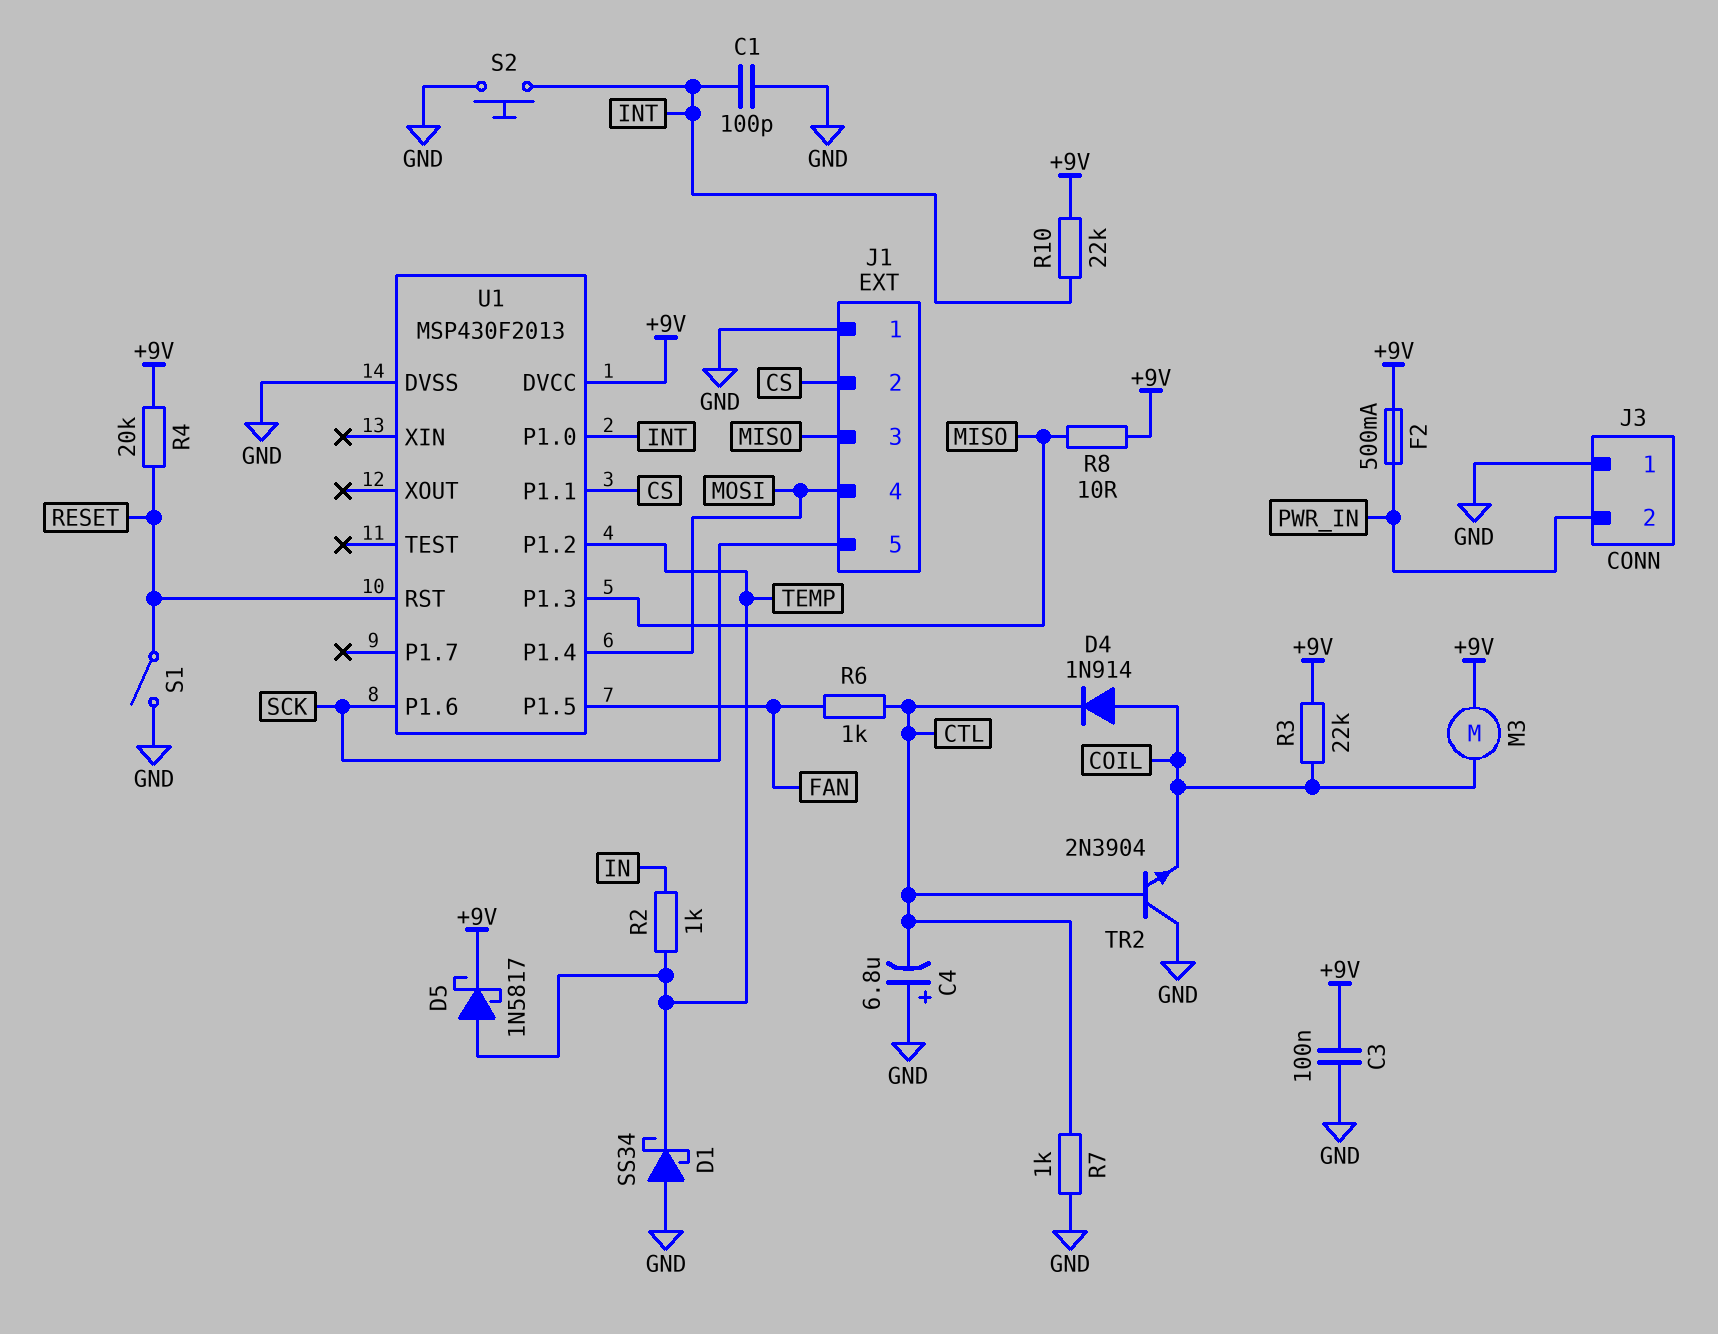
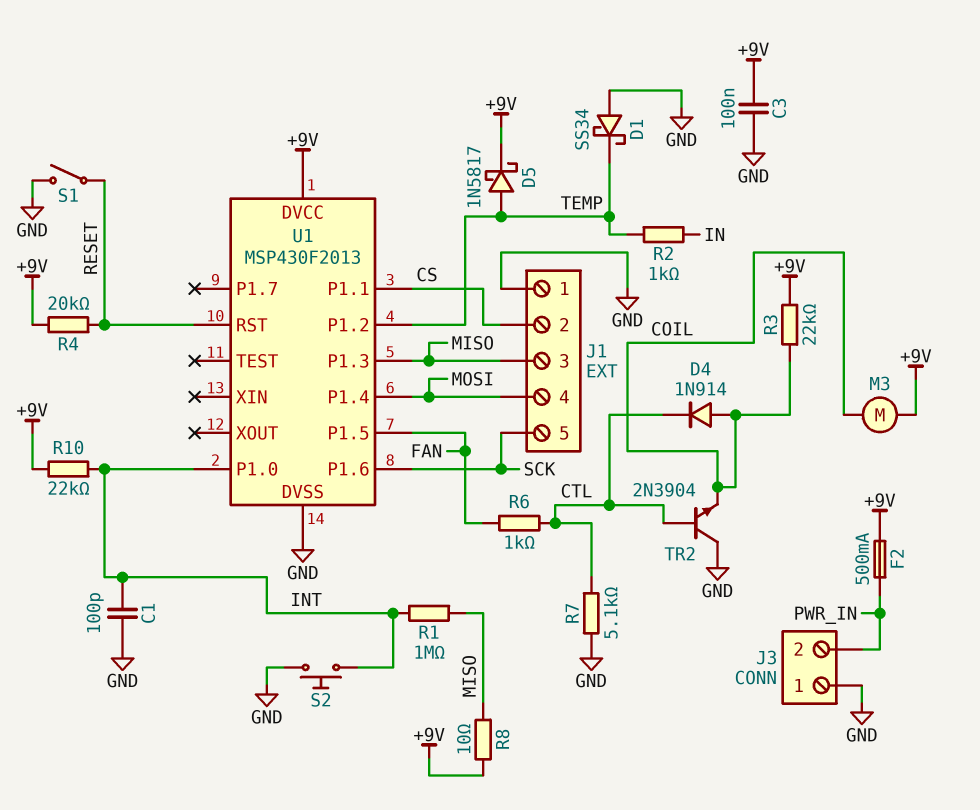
C4: 6.8uF (plus GND, minus CTL) -> none
R1: none -> 1M (INT, MISO)
R7: 1k (CTL, GND) -> 5.1k (CTL, GND)

